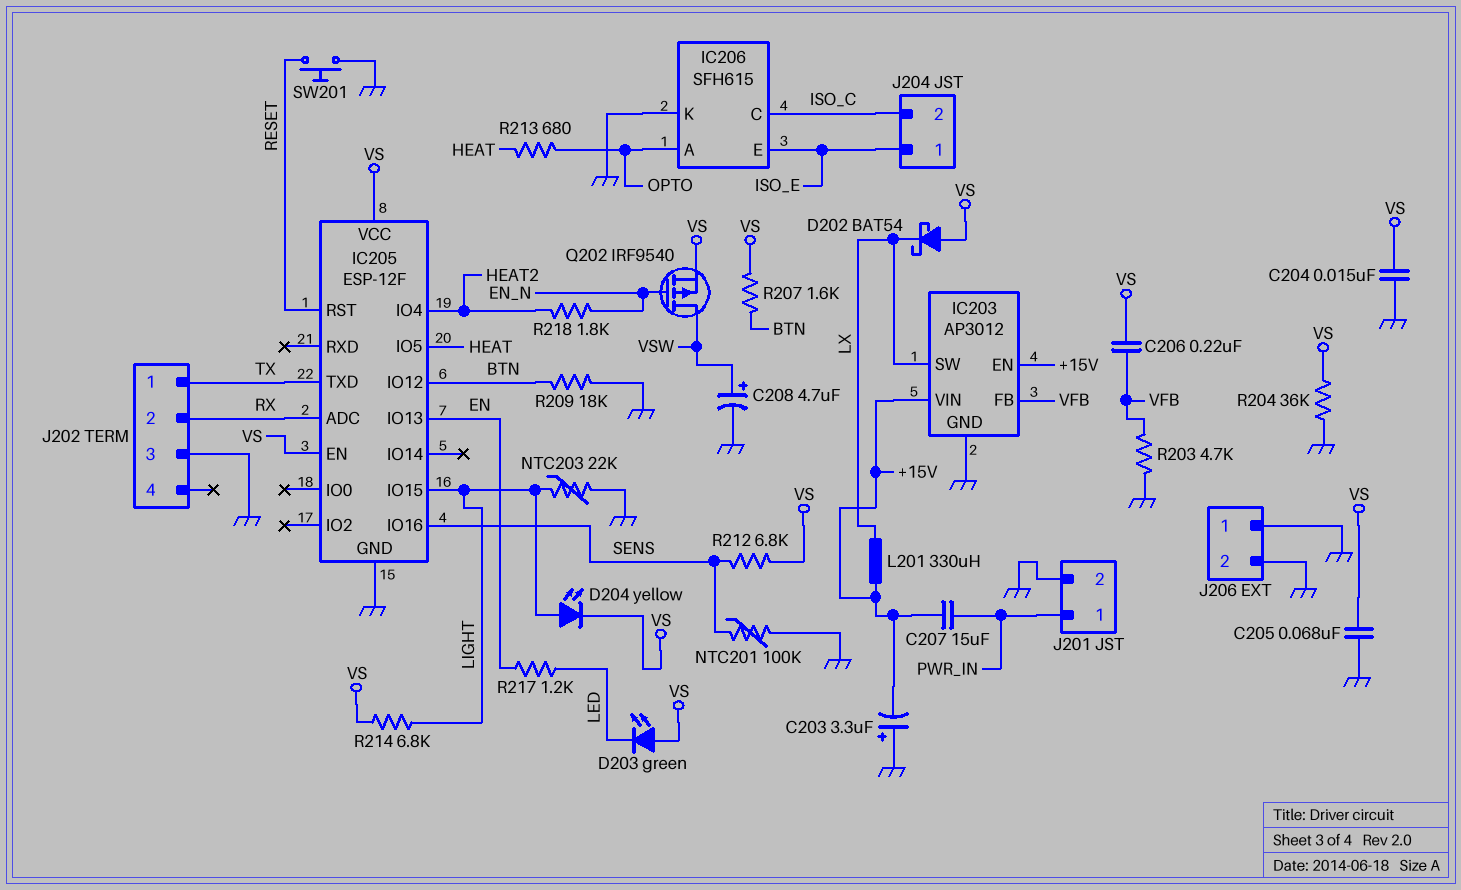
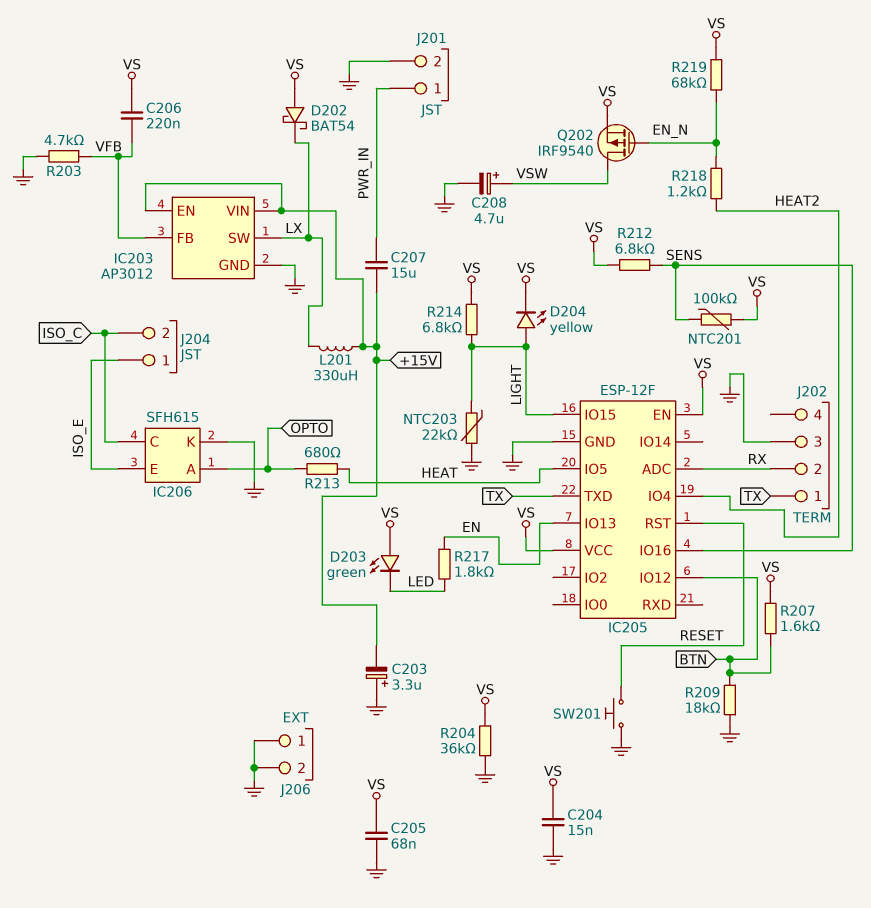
NTC201: 100k (GND, SENS) -> 100k (SENS, VS)
R217: 1.2k (EN, LED) -> 1.8k (EN, LED)
R218: 1.8k (EN_N, HEAT2) -> 1.2k (EN_N, HEAT2)
R219: none -> 68k (EN_N, VS)

